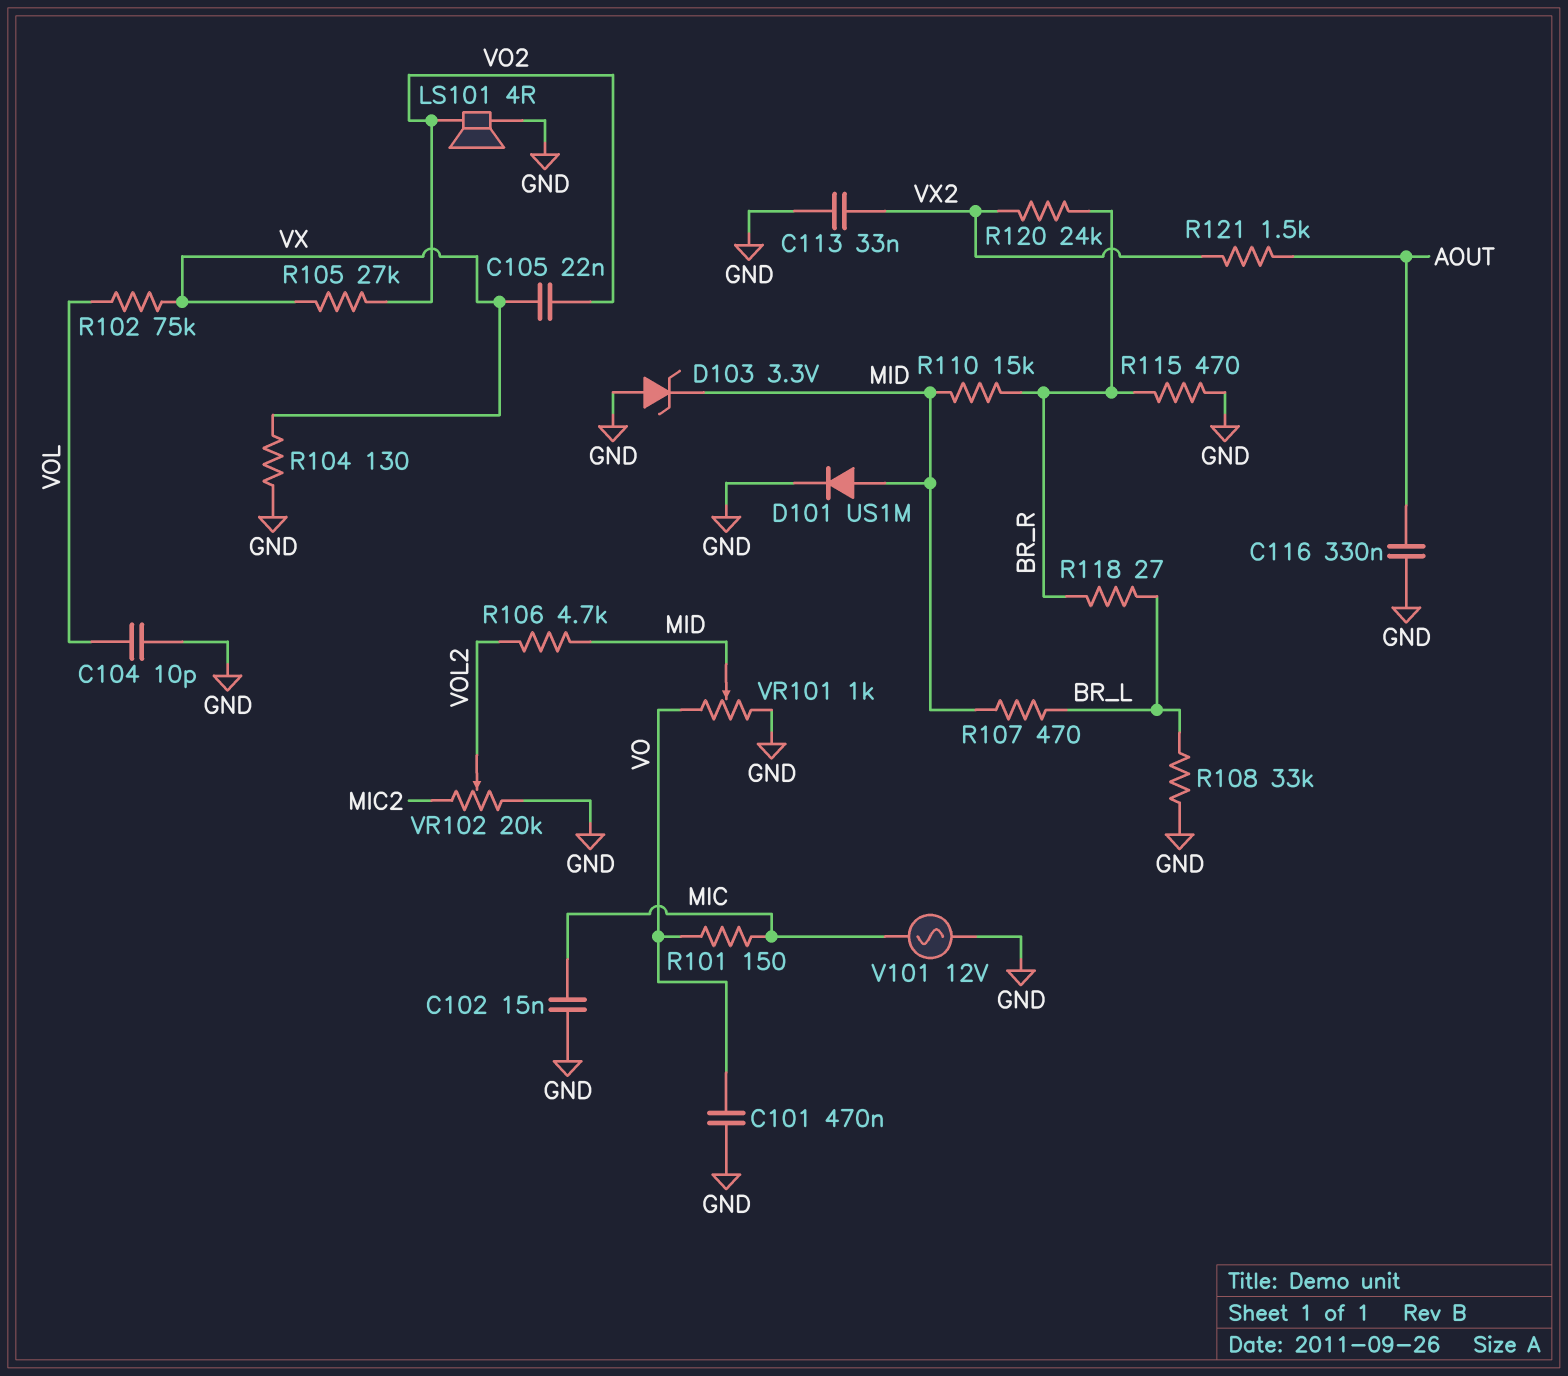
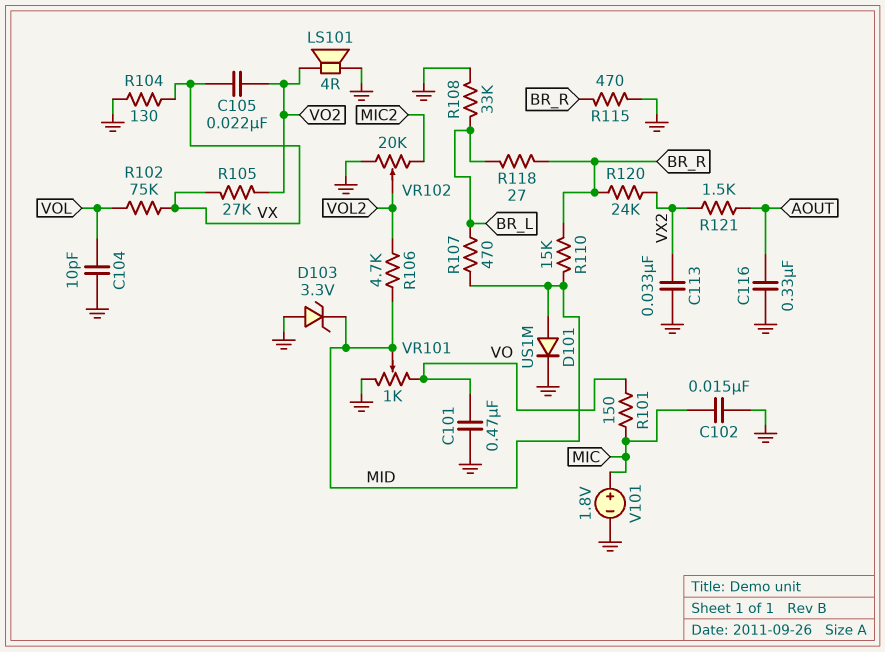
V101: AC 12V (GND, MIC) -> 1.8V (plus MIC, minus GND)

